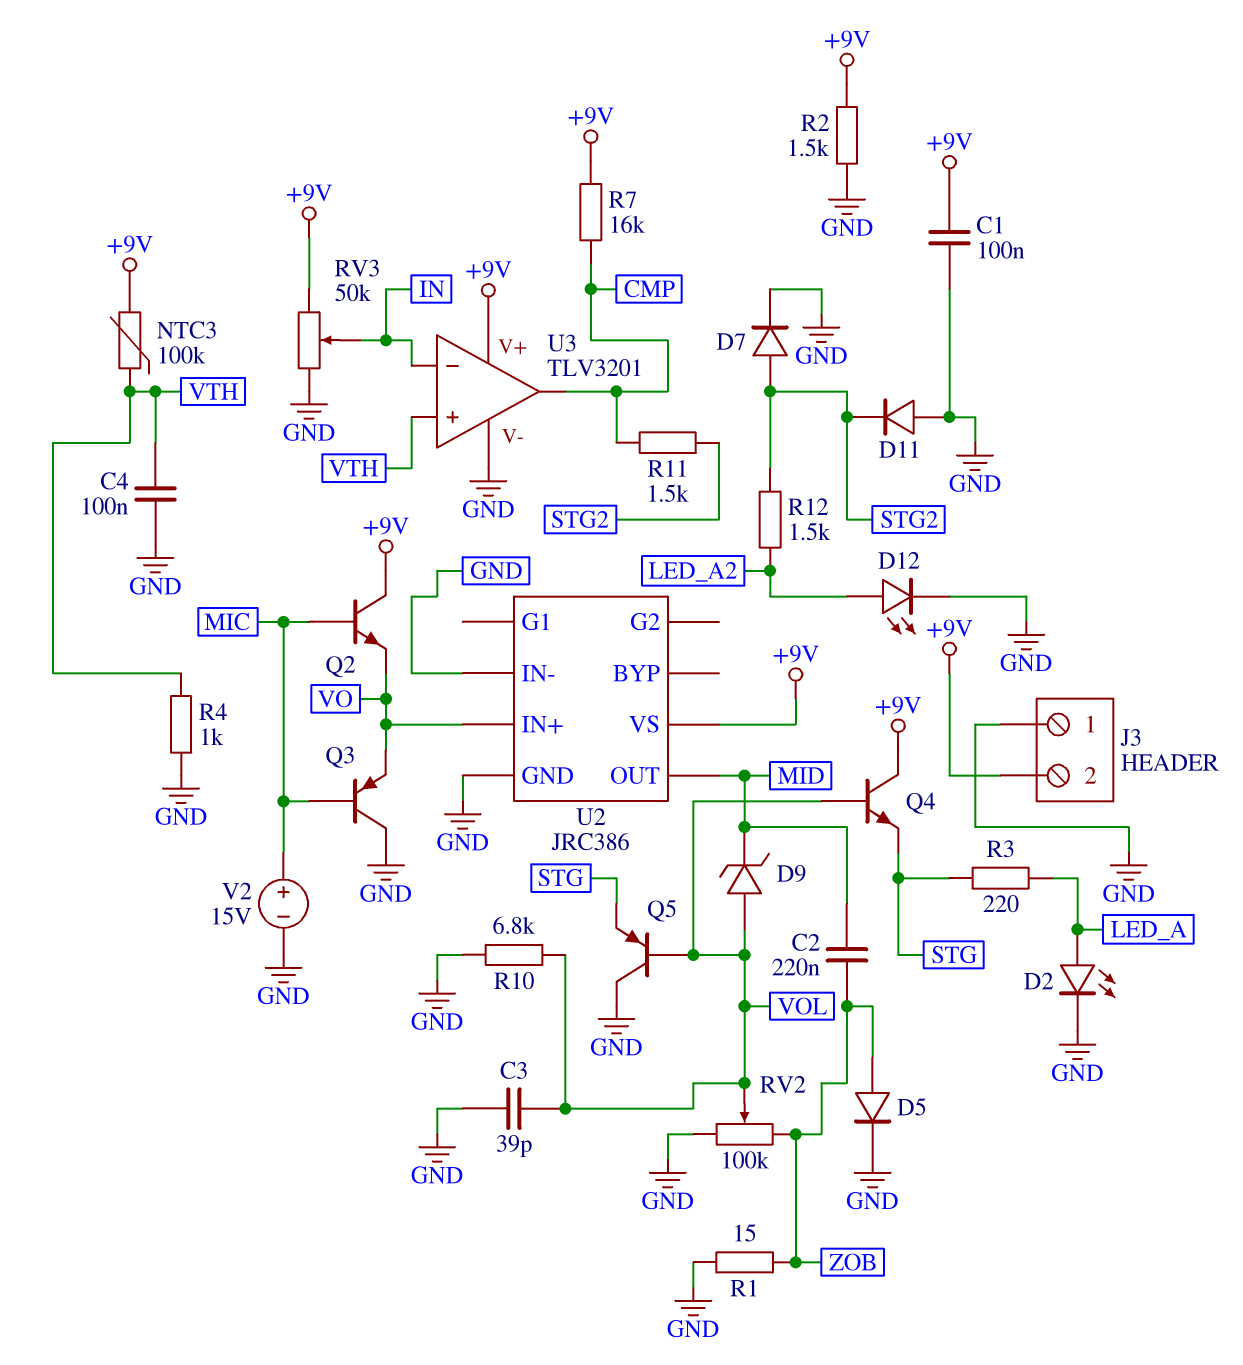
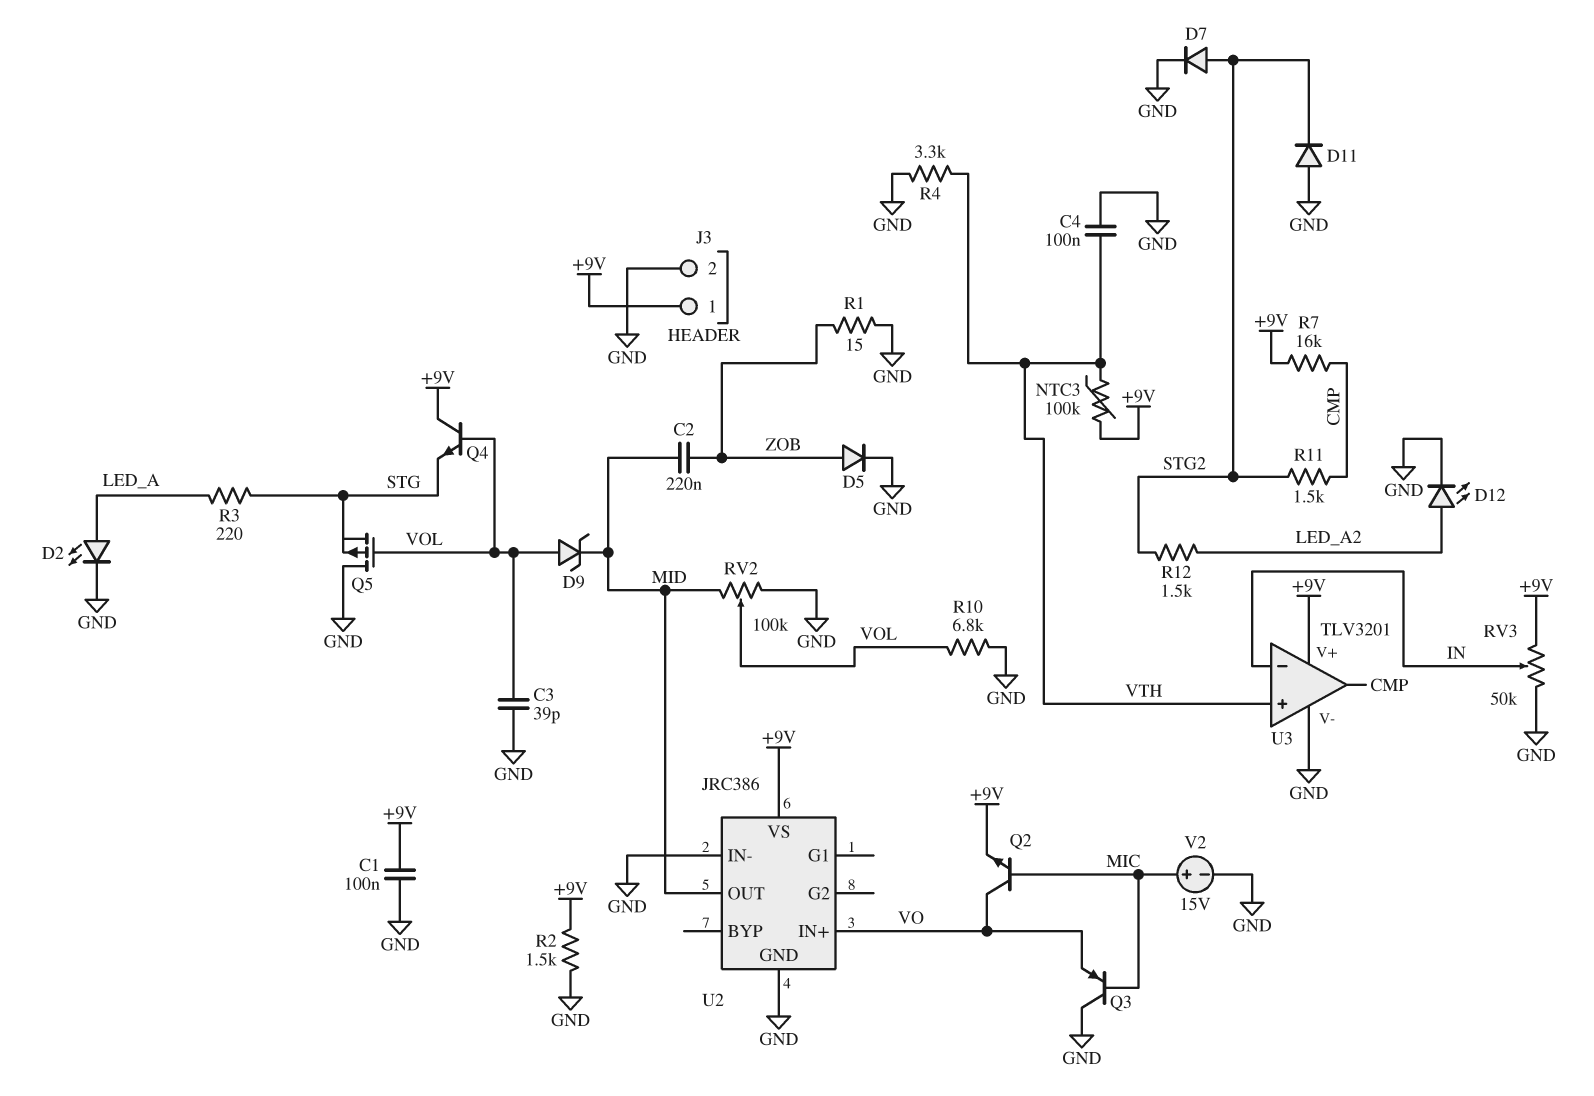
J3 pin 1: GND -> +9V
J3 pin 2: +9V -> GND
Q2: NPN (B MIC, C +9V, E VO) -> NPN (B MIC, C VO, E +9V)
Q5: PNP (B VOL, C GND, E STG) -> PMOS (G VOL, D GND, S STG)
R4: 1k (GND, VTH) -> 3.3k (GND, VTH)
RV2: 100k (GND, ZOB, wiper VOL) -> 100k (GND, MID, wiper VOL)

